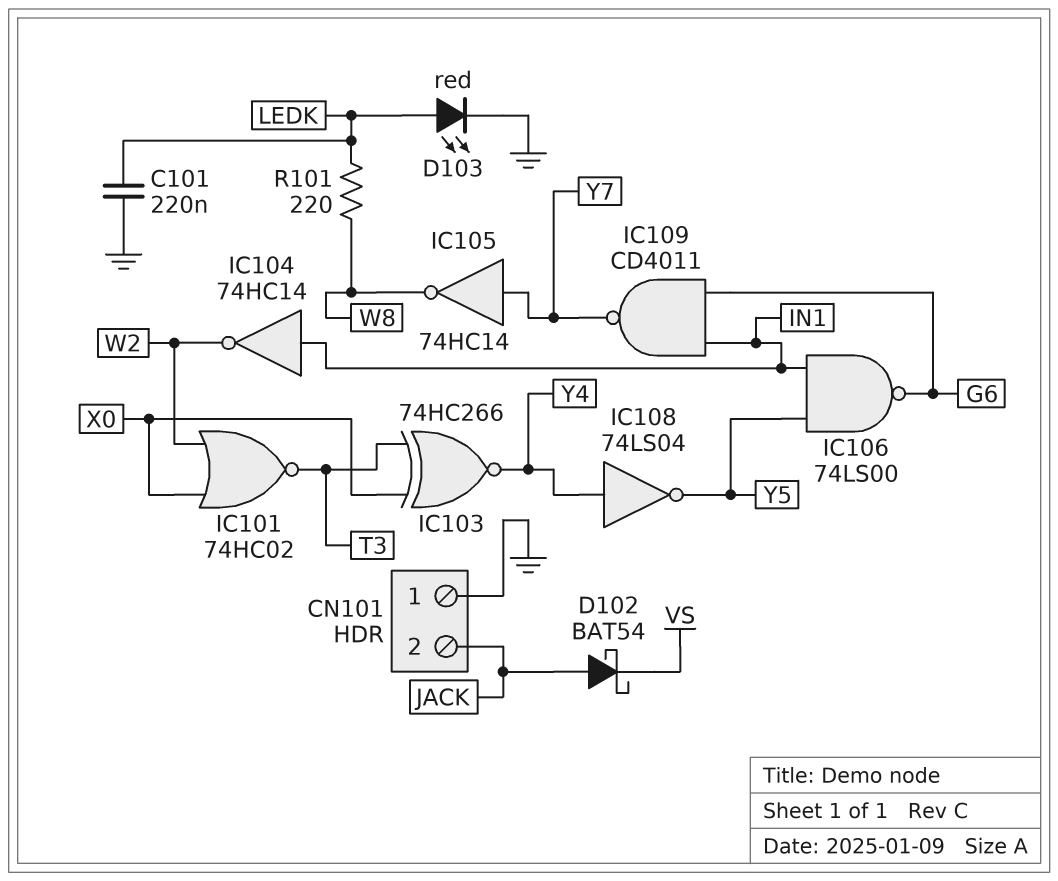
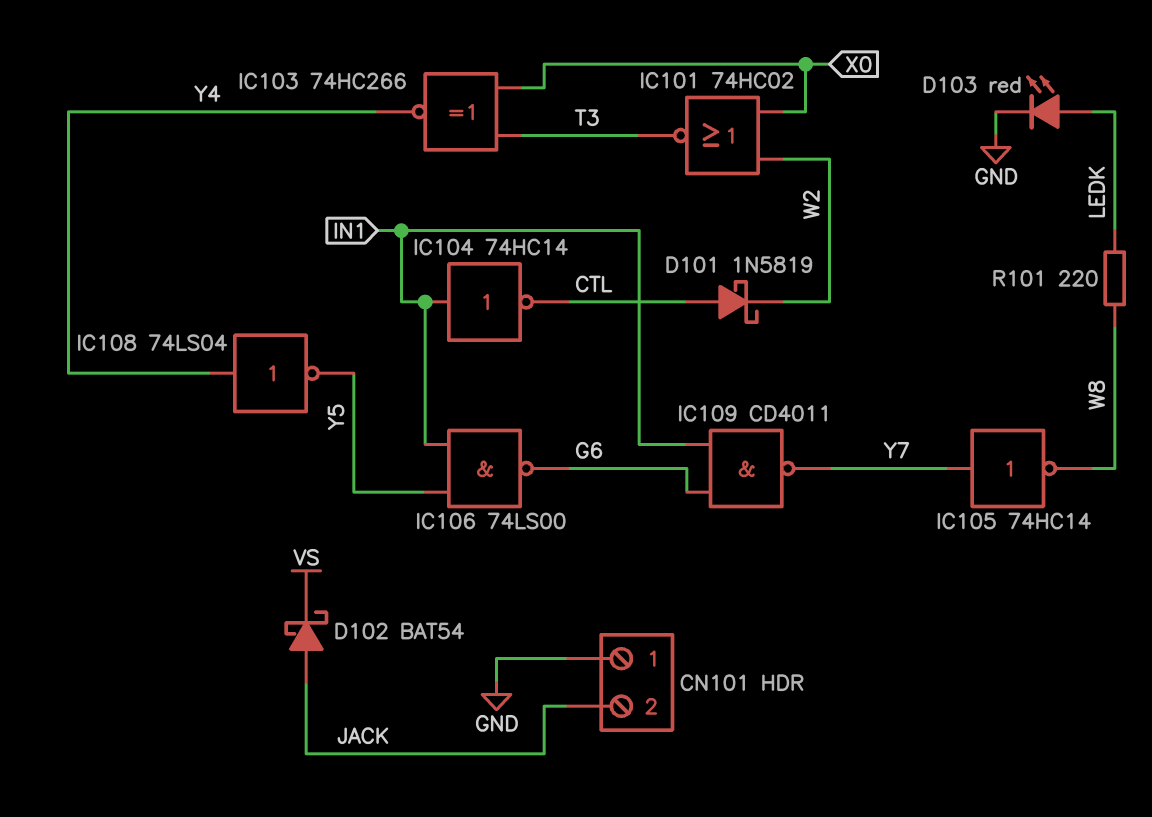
C101: 220nF (GND, LEDK) -> none
D101: none -> schottky 1N5819 (A CTL, K W2)
IC104: NOT 74HC14 (in IN1, out W2) -> NOT 74HC14 (in IN1, out CTL)

